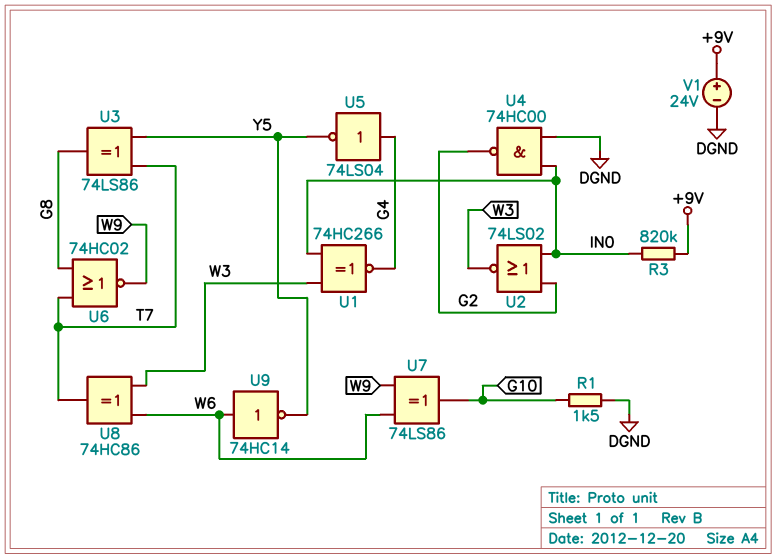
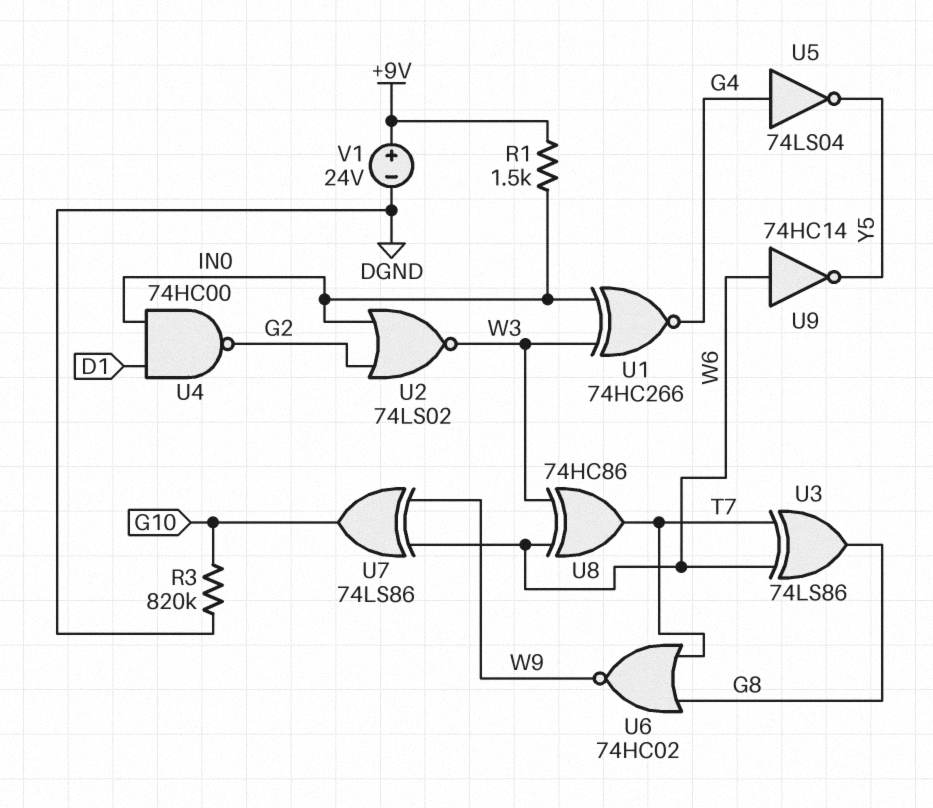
R1: 1.5k (DGND, G10) -> 1.5k (+9V, IN0)
R3: 820k (+9V, IN0) -> 820k (DGND, G10)
U3: XOR 74LS86 (in T7, in Y5, out G8) -> XOR 74LS86 (in T7, in W6, out G8)
U4: NAND 74HC00 (in DGND, in IN0, out G2) -> NAND 74HC00 (in D1, in IN0, out G2)

